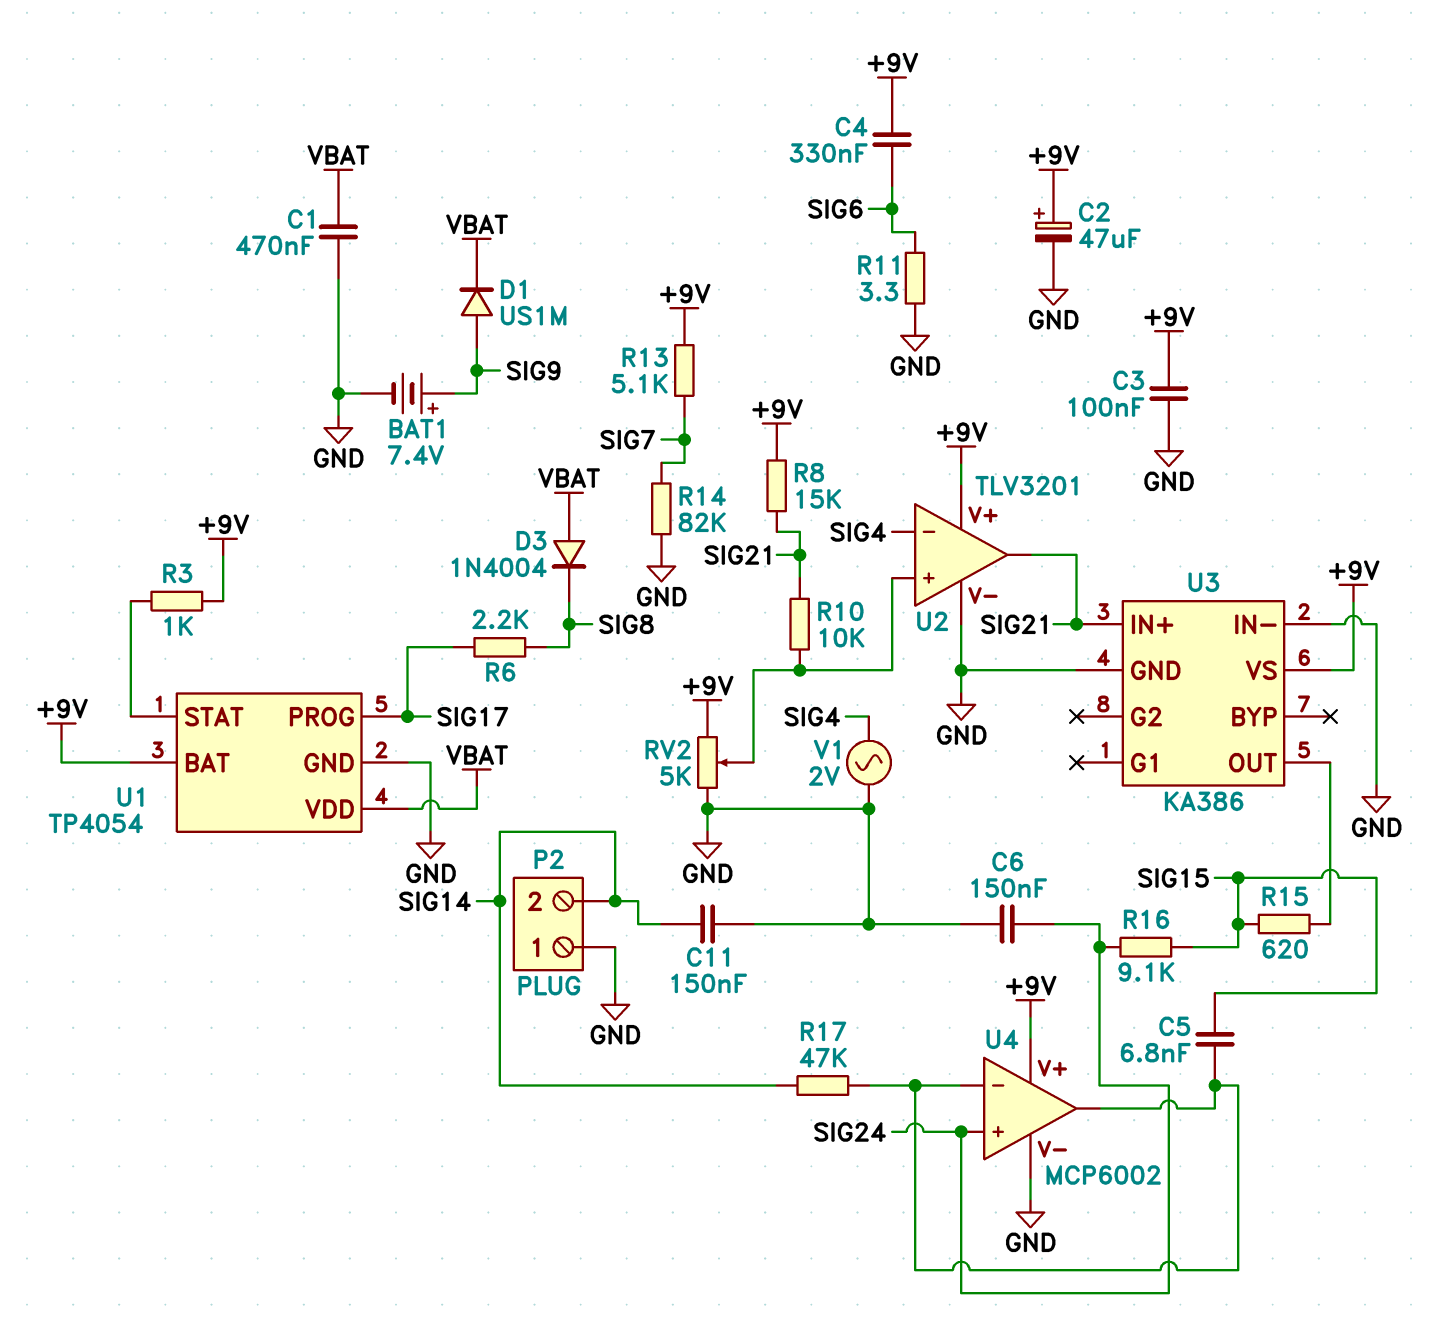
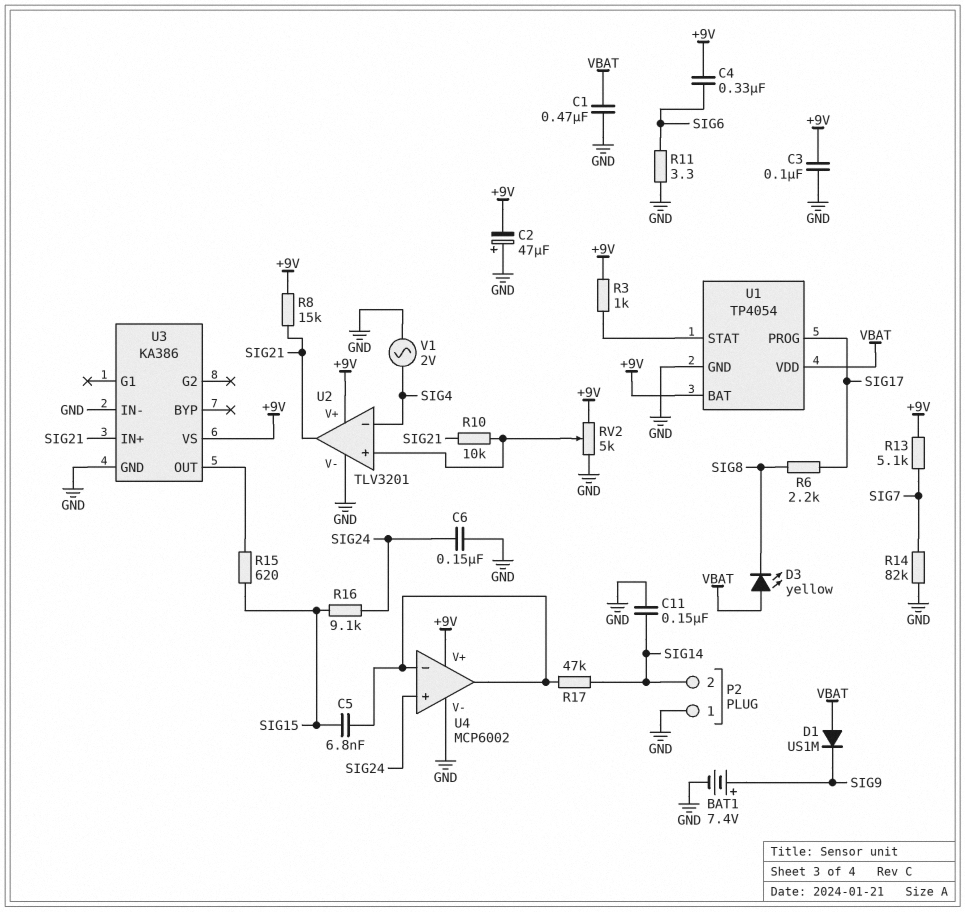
C2: 47uF (plus +9V, minus GND) -> 47uF (plus GND, minus +9V)
D1: diode US1M (A SIG9, K VBAT) -> diode US1M (A VBAT, K SIG9)
D3: diode 1N4004 (A VBAT, K SIG8) -> LED yellow (A VBAT, K SIG8)

